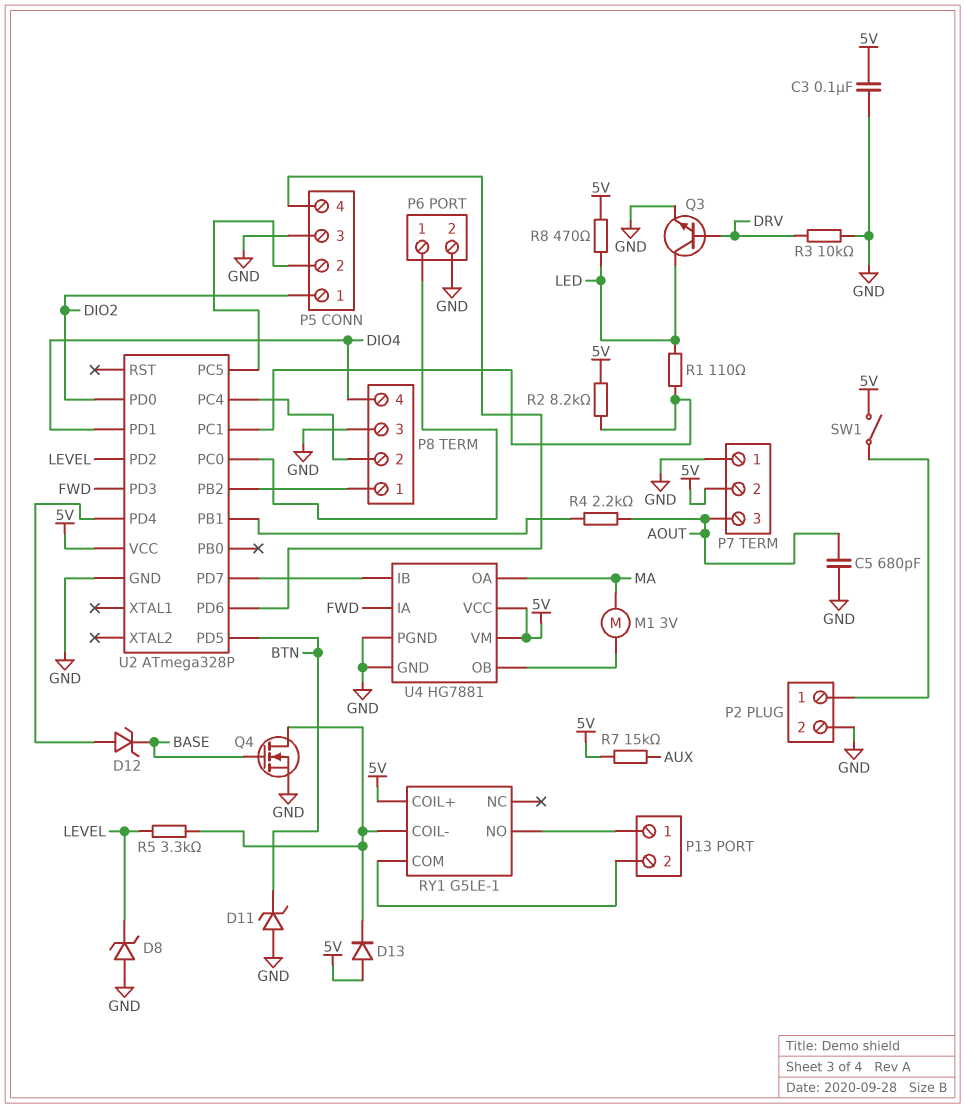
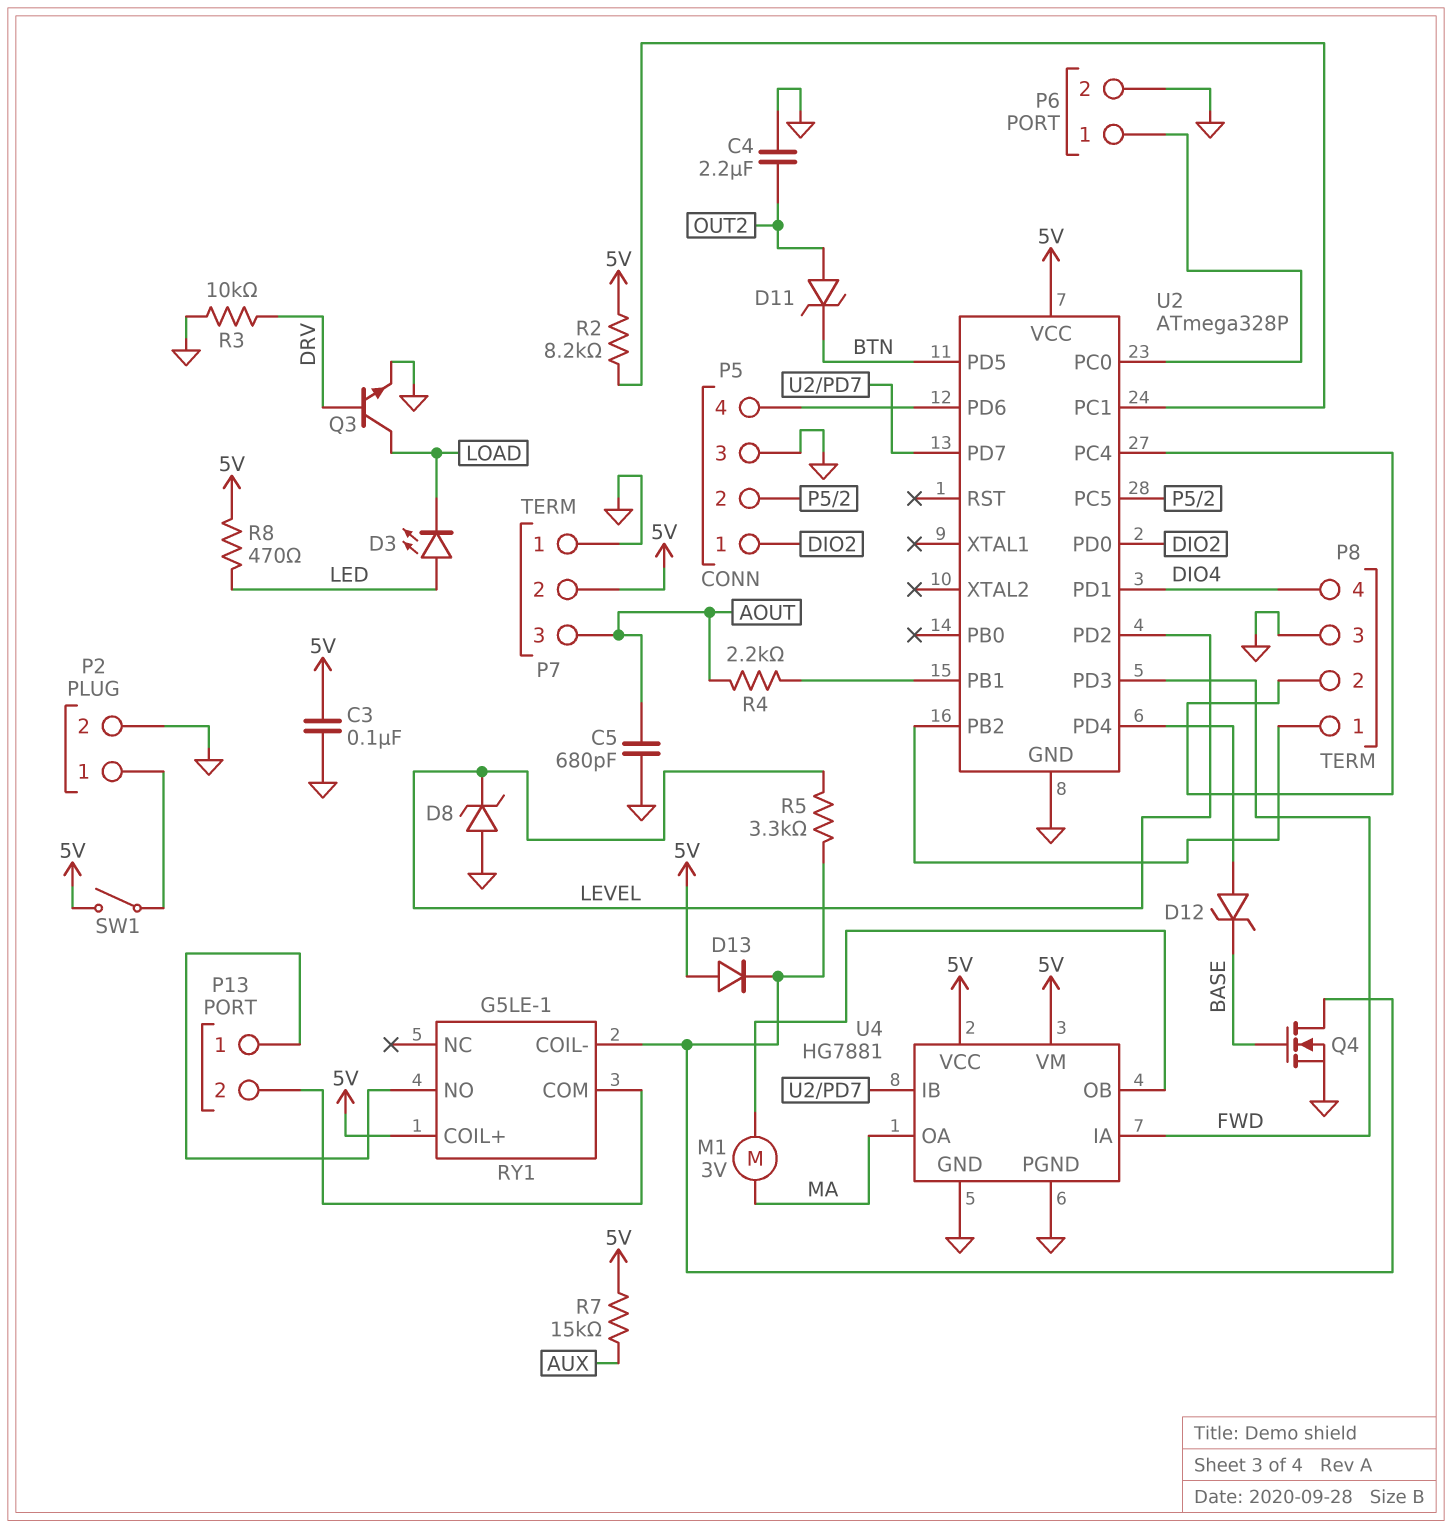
C4: none -> 2.2uF (GND, OUT2)
D3: none -> LED (A LED, K LOAD)
D11: zener (A GND, K BTN) -> zener (A OUT2, K BTN)
Q3: NPN (B DRV, C LED, E GND) -> NPN (B DRV, C LOAD, E GND)
R1: 110 (LED, U2/PC1) -> none

